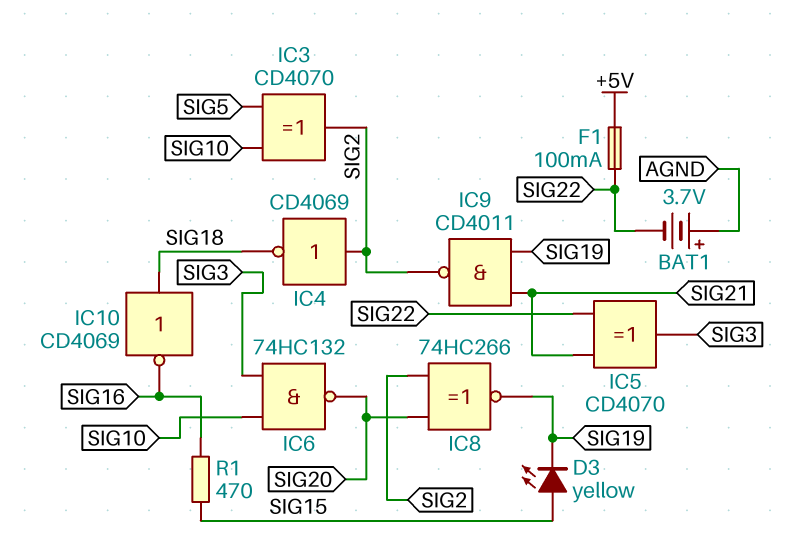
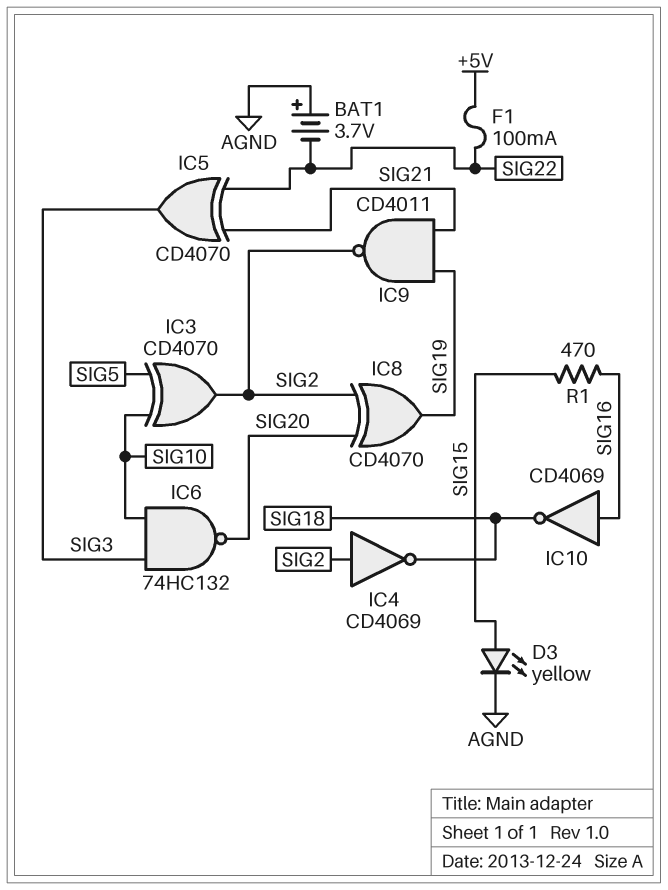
D3: LED yellow (A SIG15, K SIG19) -> LED yellow (A SIG15, K AGND)
IC8: XNOR 74HC266 (in SIG2, in SIG20, out SIG19) -> XOR CD4070 (in SIG2, in SIG20, out SIG19)
IC10: NOT CD4069 (in SIG18, out SIG16) -> NOT CD4069 (in SIG16, out SIG18)

